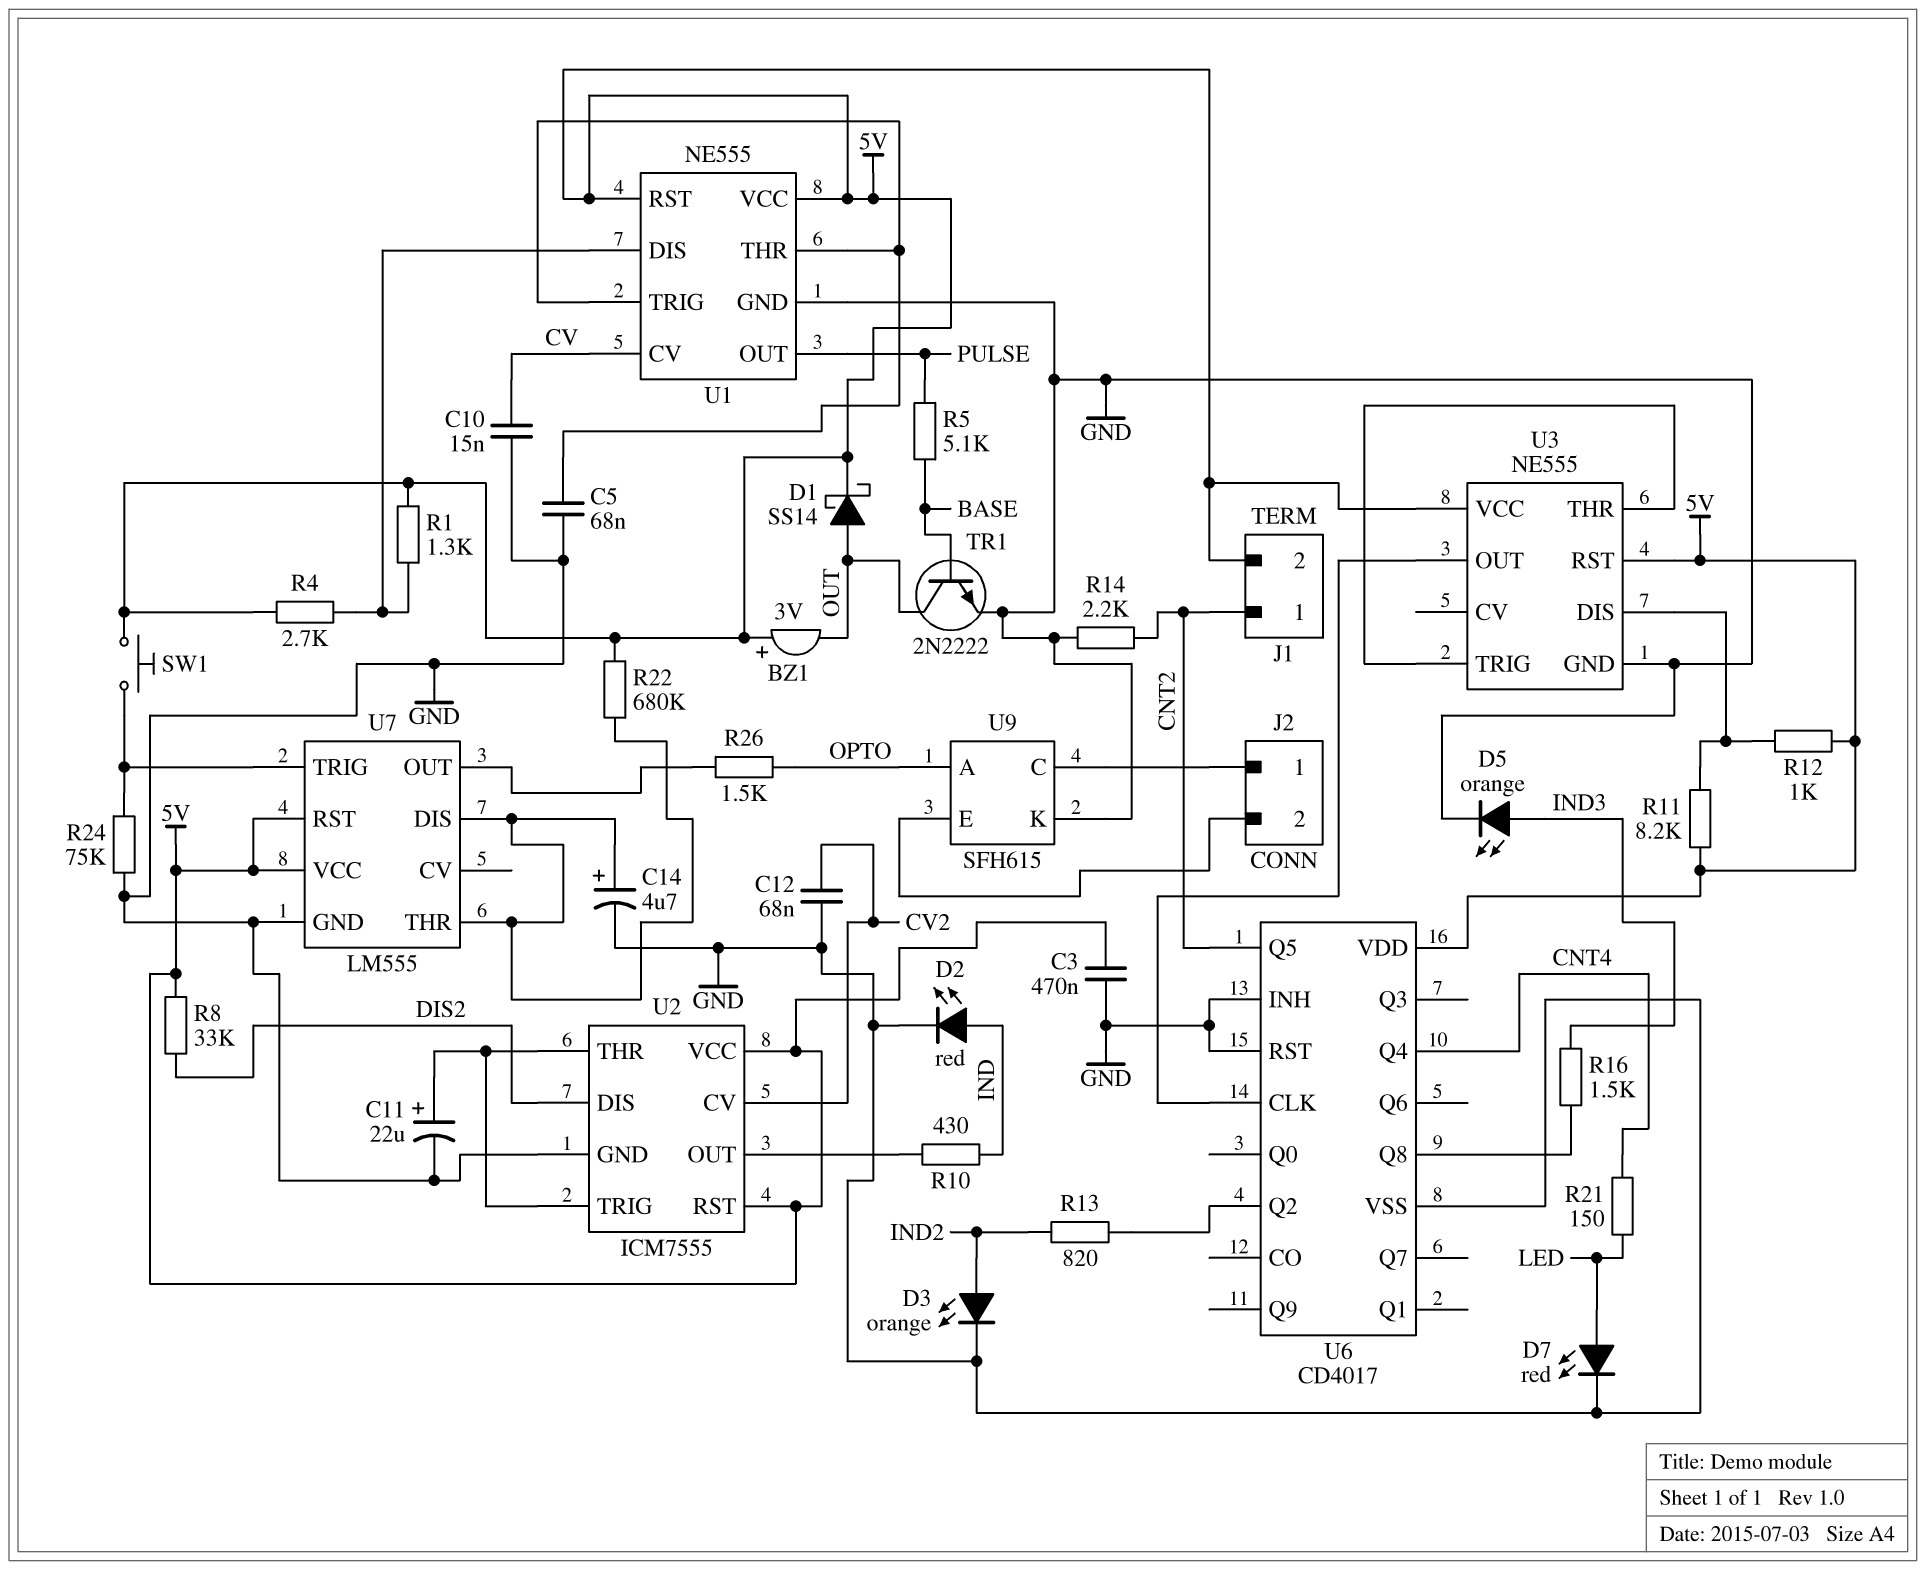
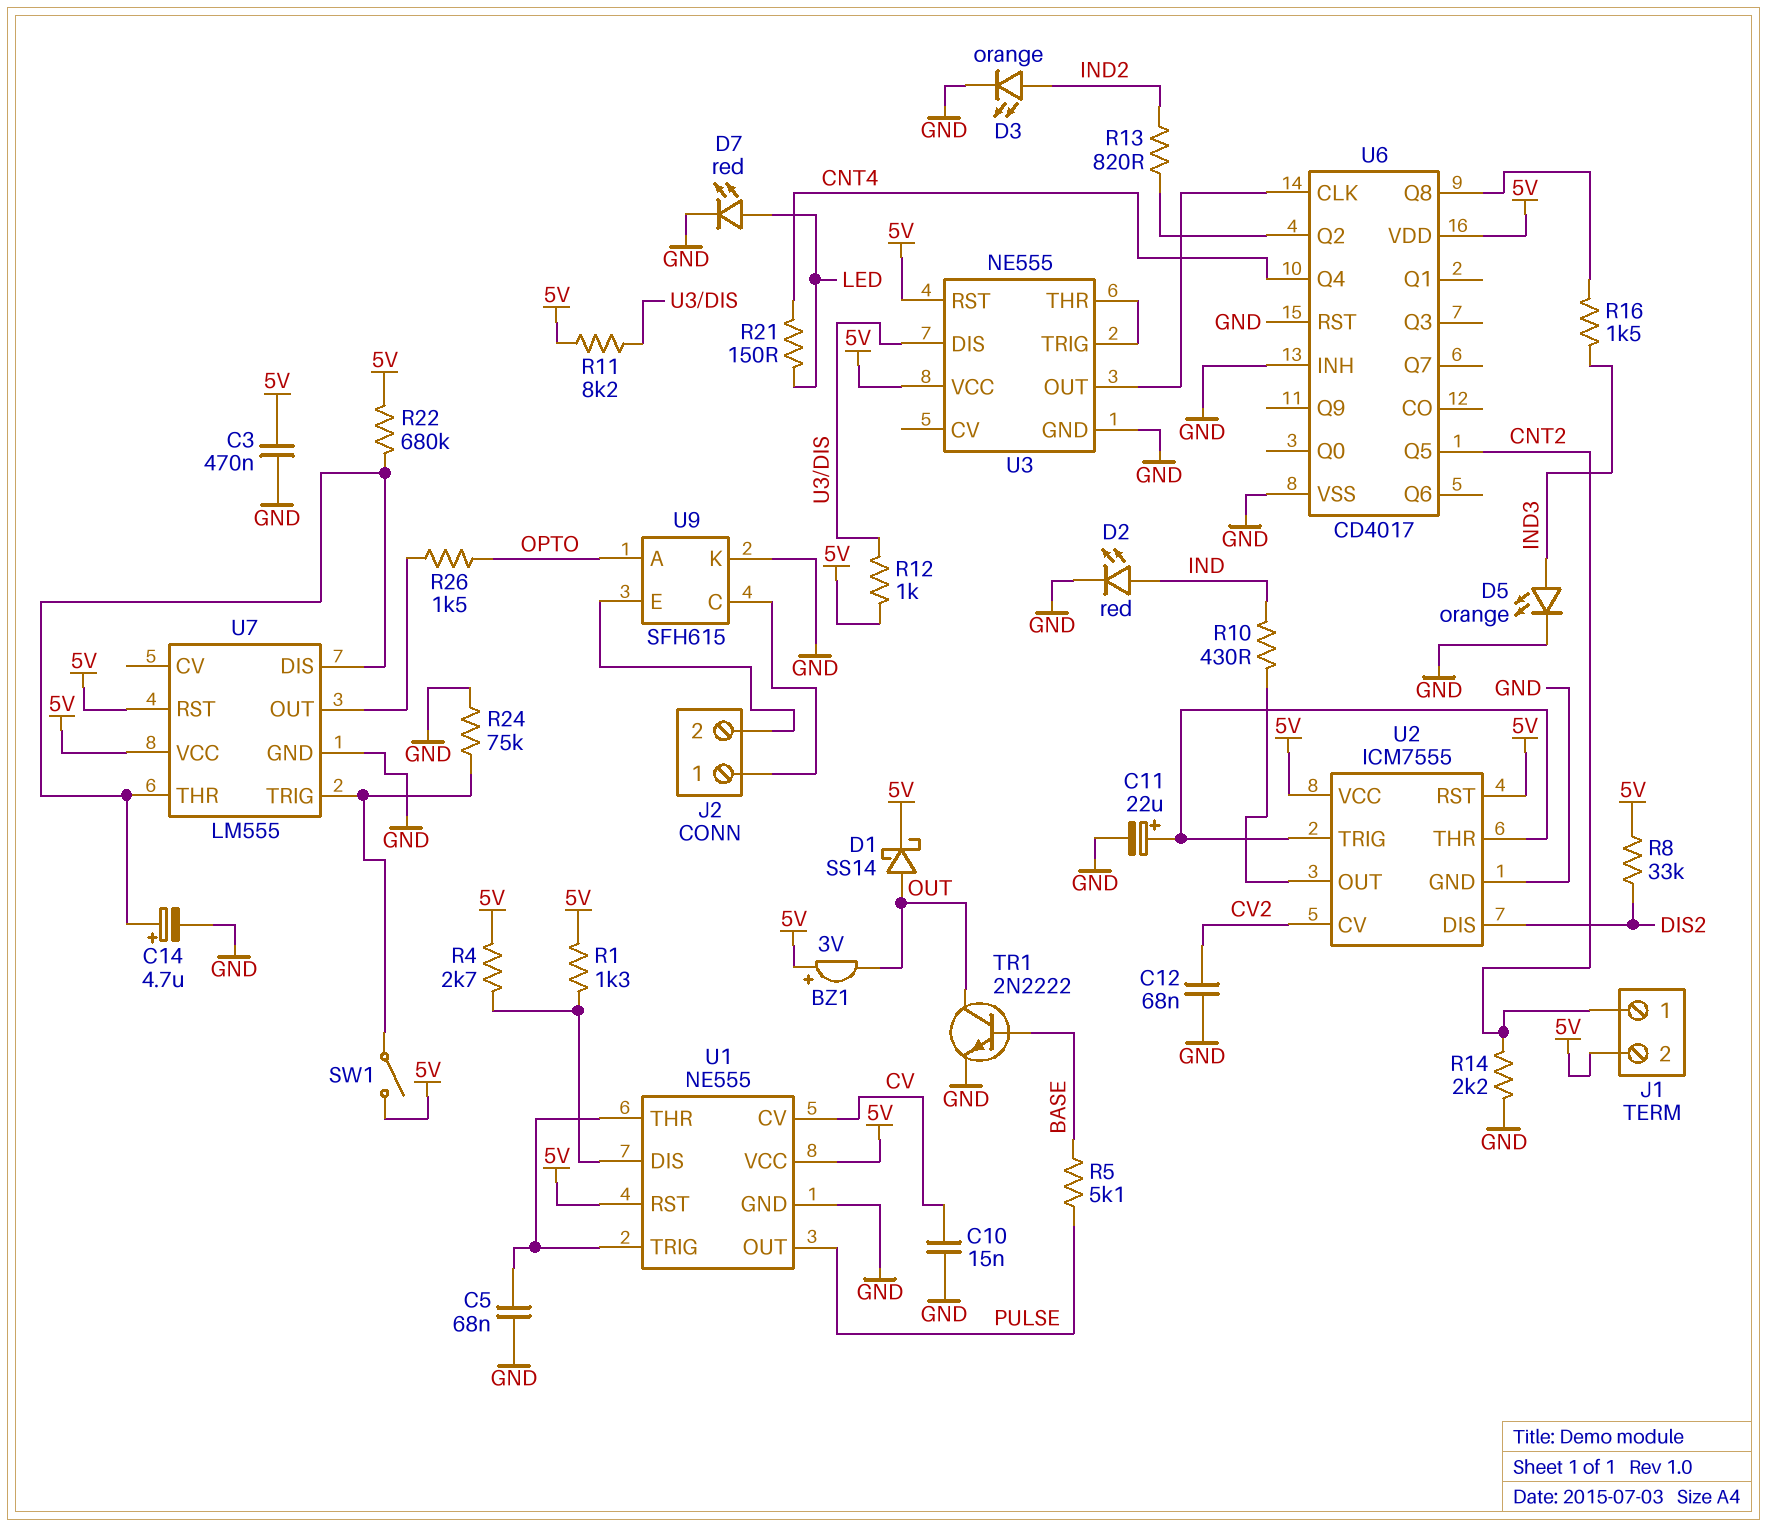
SW1: button (5V, U7/TRIG) -> switch (5V, U7/TRIG)

